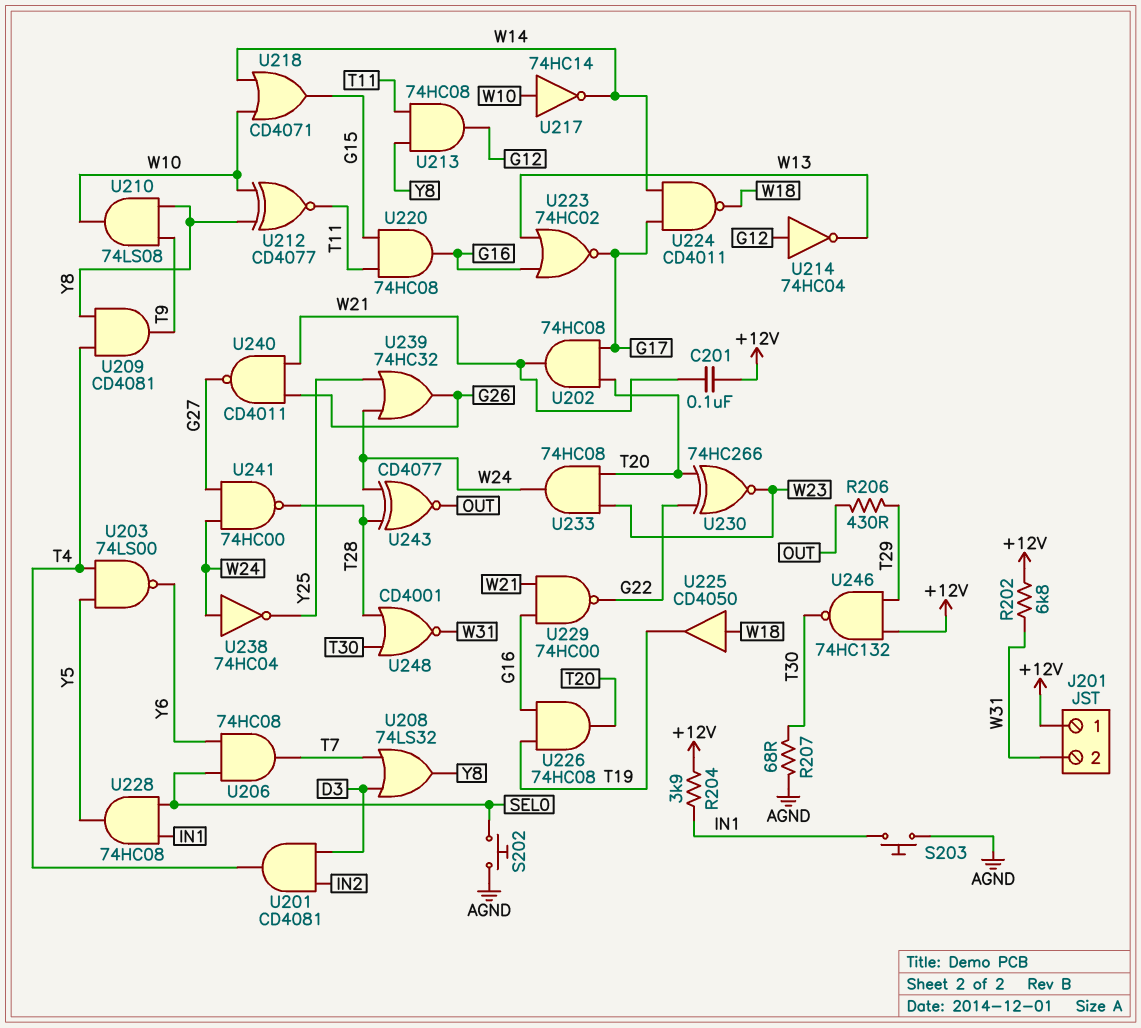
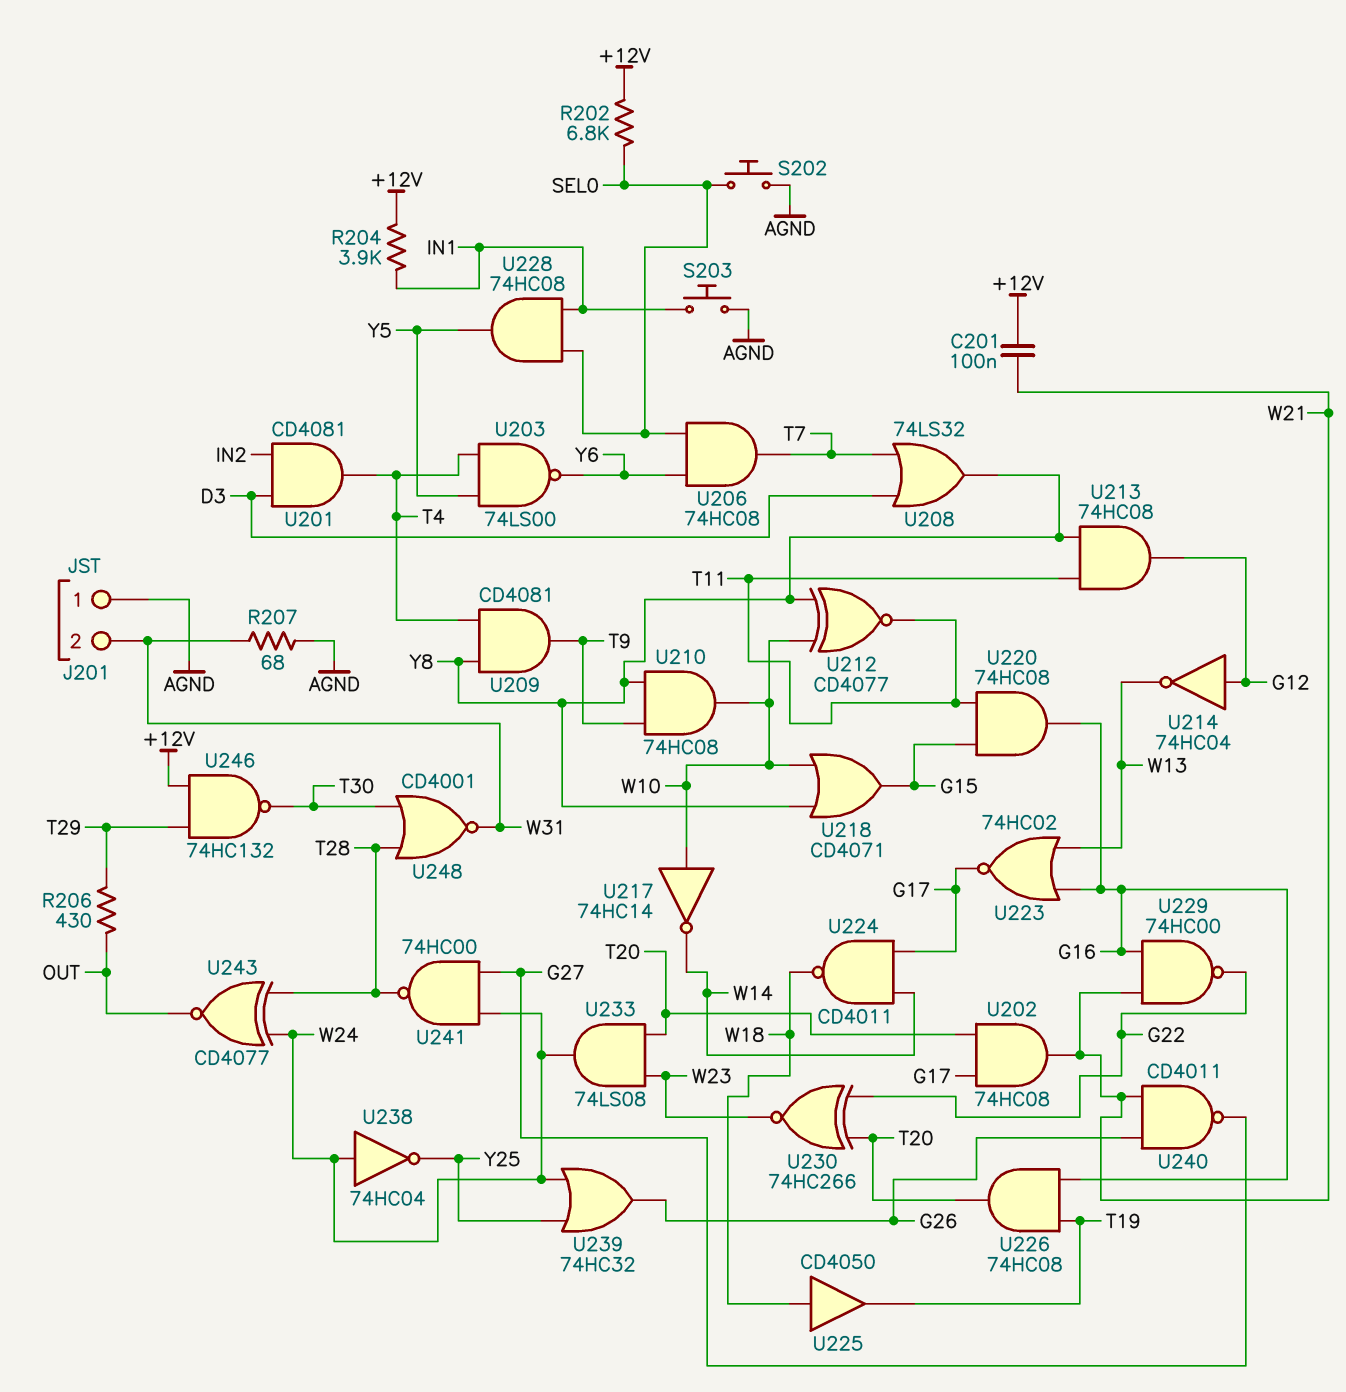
J201 pin 1: +12V -> AGND
R202: 6.8k (+12V, W31) -> 6.8k (+12V, SEL0)
R207: 68 (AGND, T30) -> 68 (AGND, W31)
U210: AND 74LS08 (in T9, in Y8, out W10) -> AND 74HC08 (in T9, in Y8, out W10)
U218: OR CD4071 (in W10, in W14, out G15) -> OR CD4071 (in W10, in Y8, out G15)
U233: AND 74HC08 (in T20, in W23, out W24) -> AND 74LS08 (in T20, in W23, out W24)

